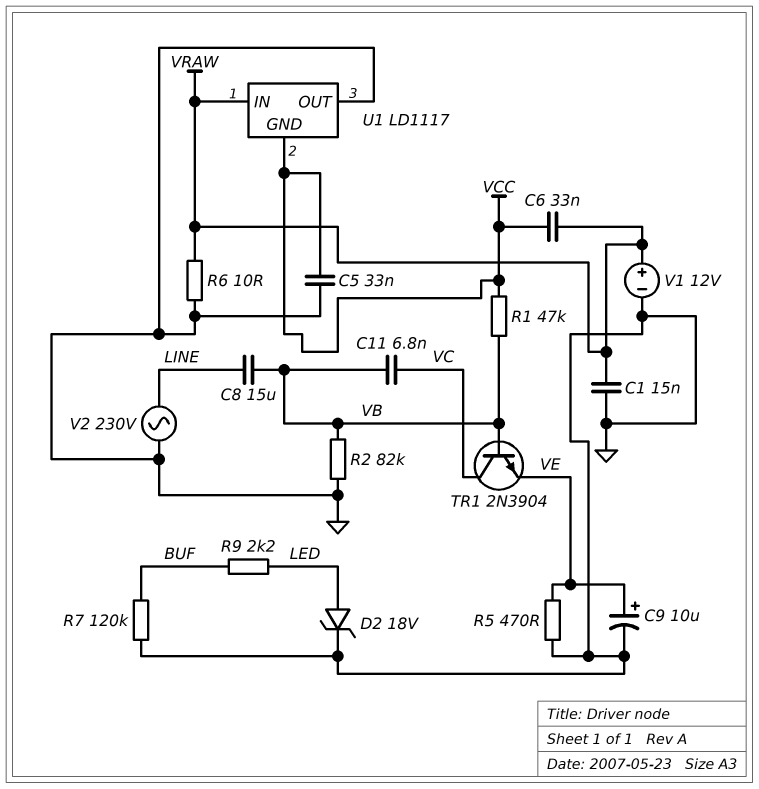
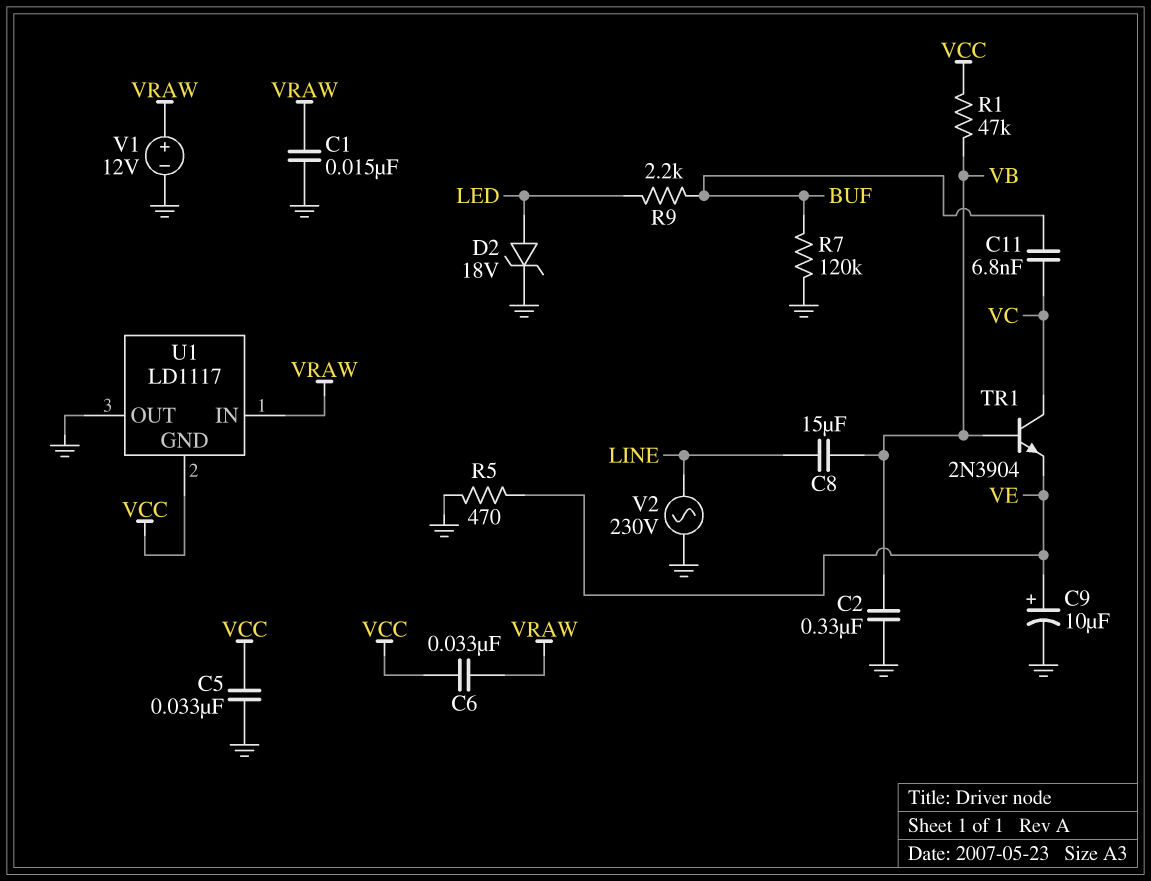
C2: none -> 330nF (GND, VB)
C11: 6.8nF (VB, VC) -> 6.8nF (BUF, VC)
R2: 82k (GND, VB) -> none
R6: 10 (GND, VRAW) -> none

